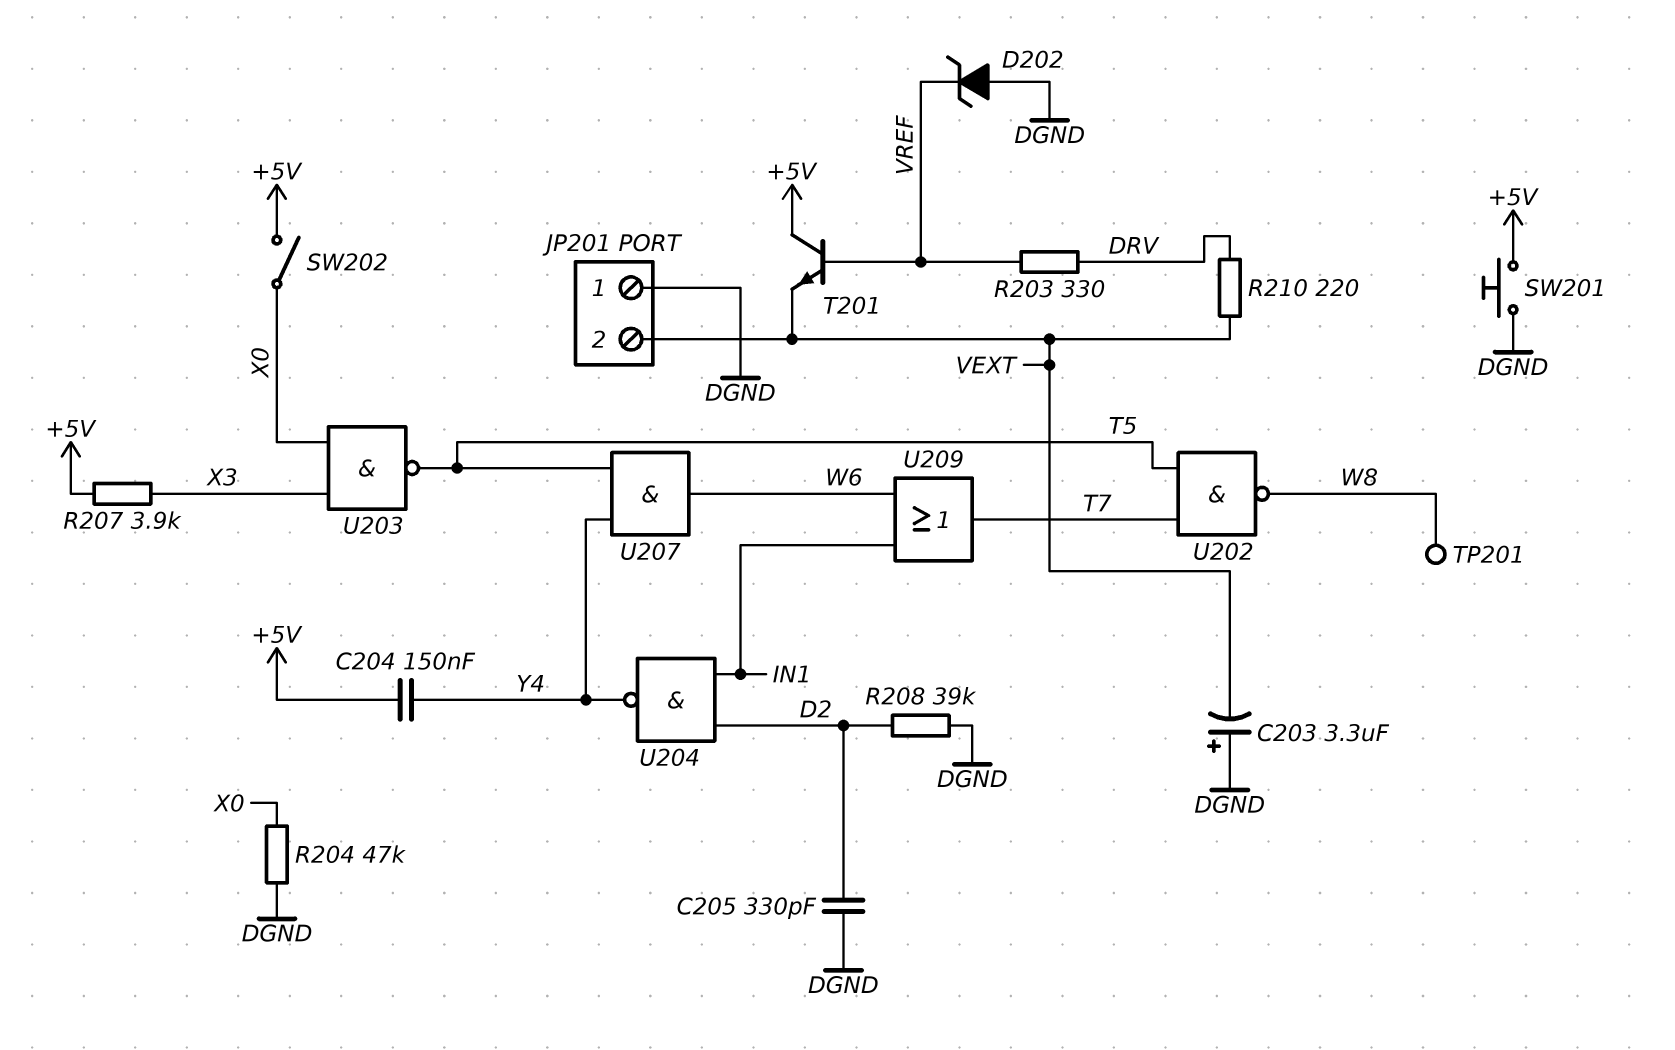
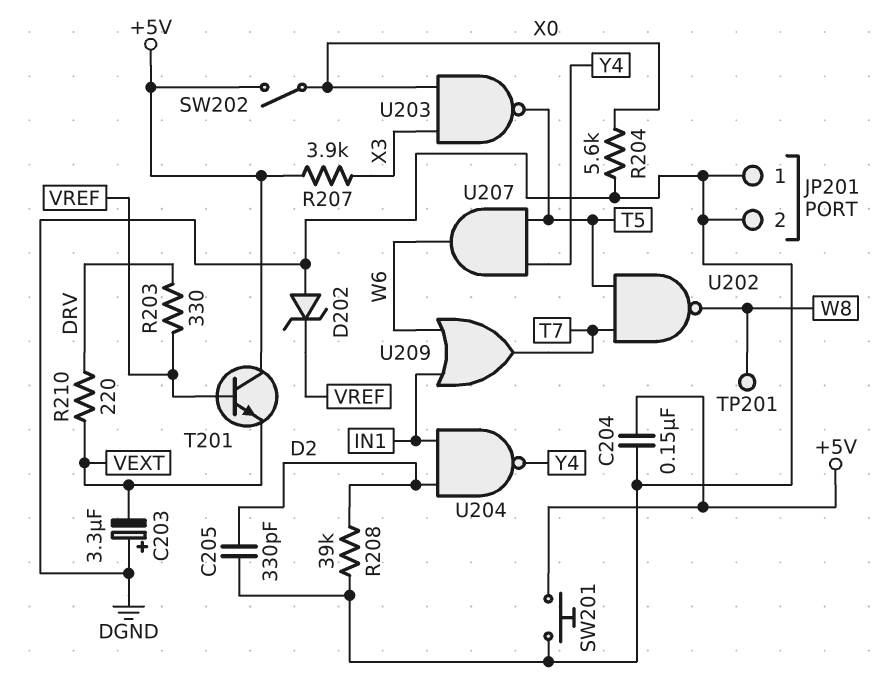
C204: 150nF (+5V, Y4) -> 150nF (+5V, DGND)
JP201 pin 2: VEXT -> DGND
R204: 47k (DGND, X0) -> 5.6k (DGND, X0)

